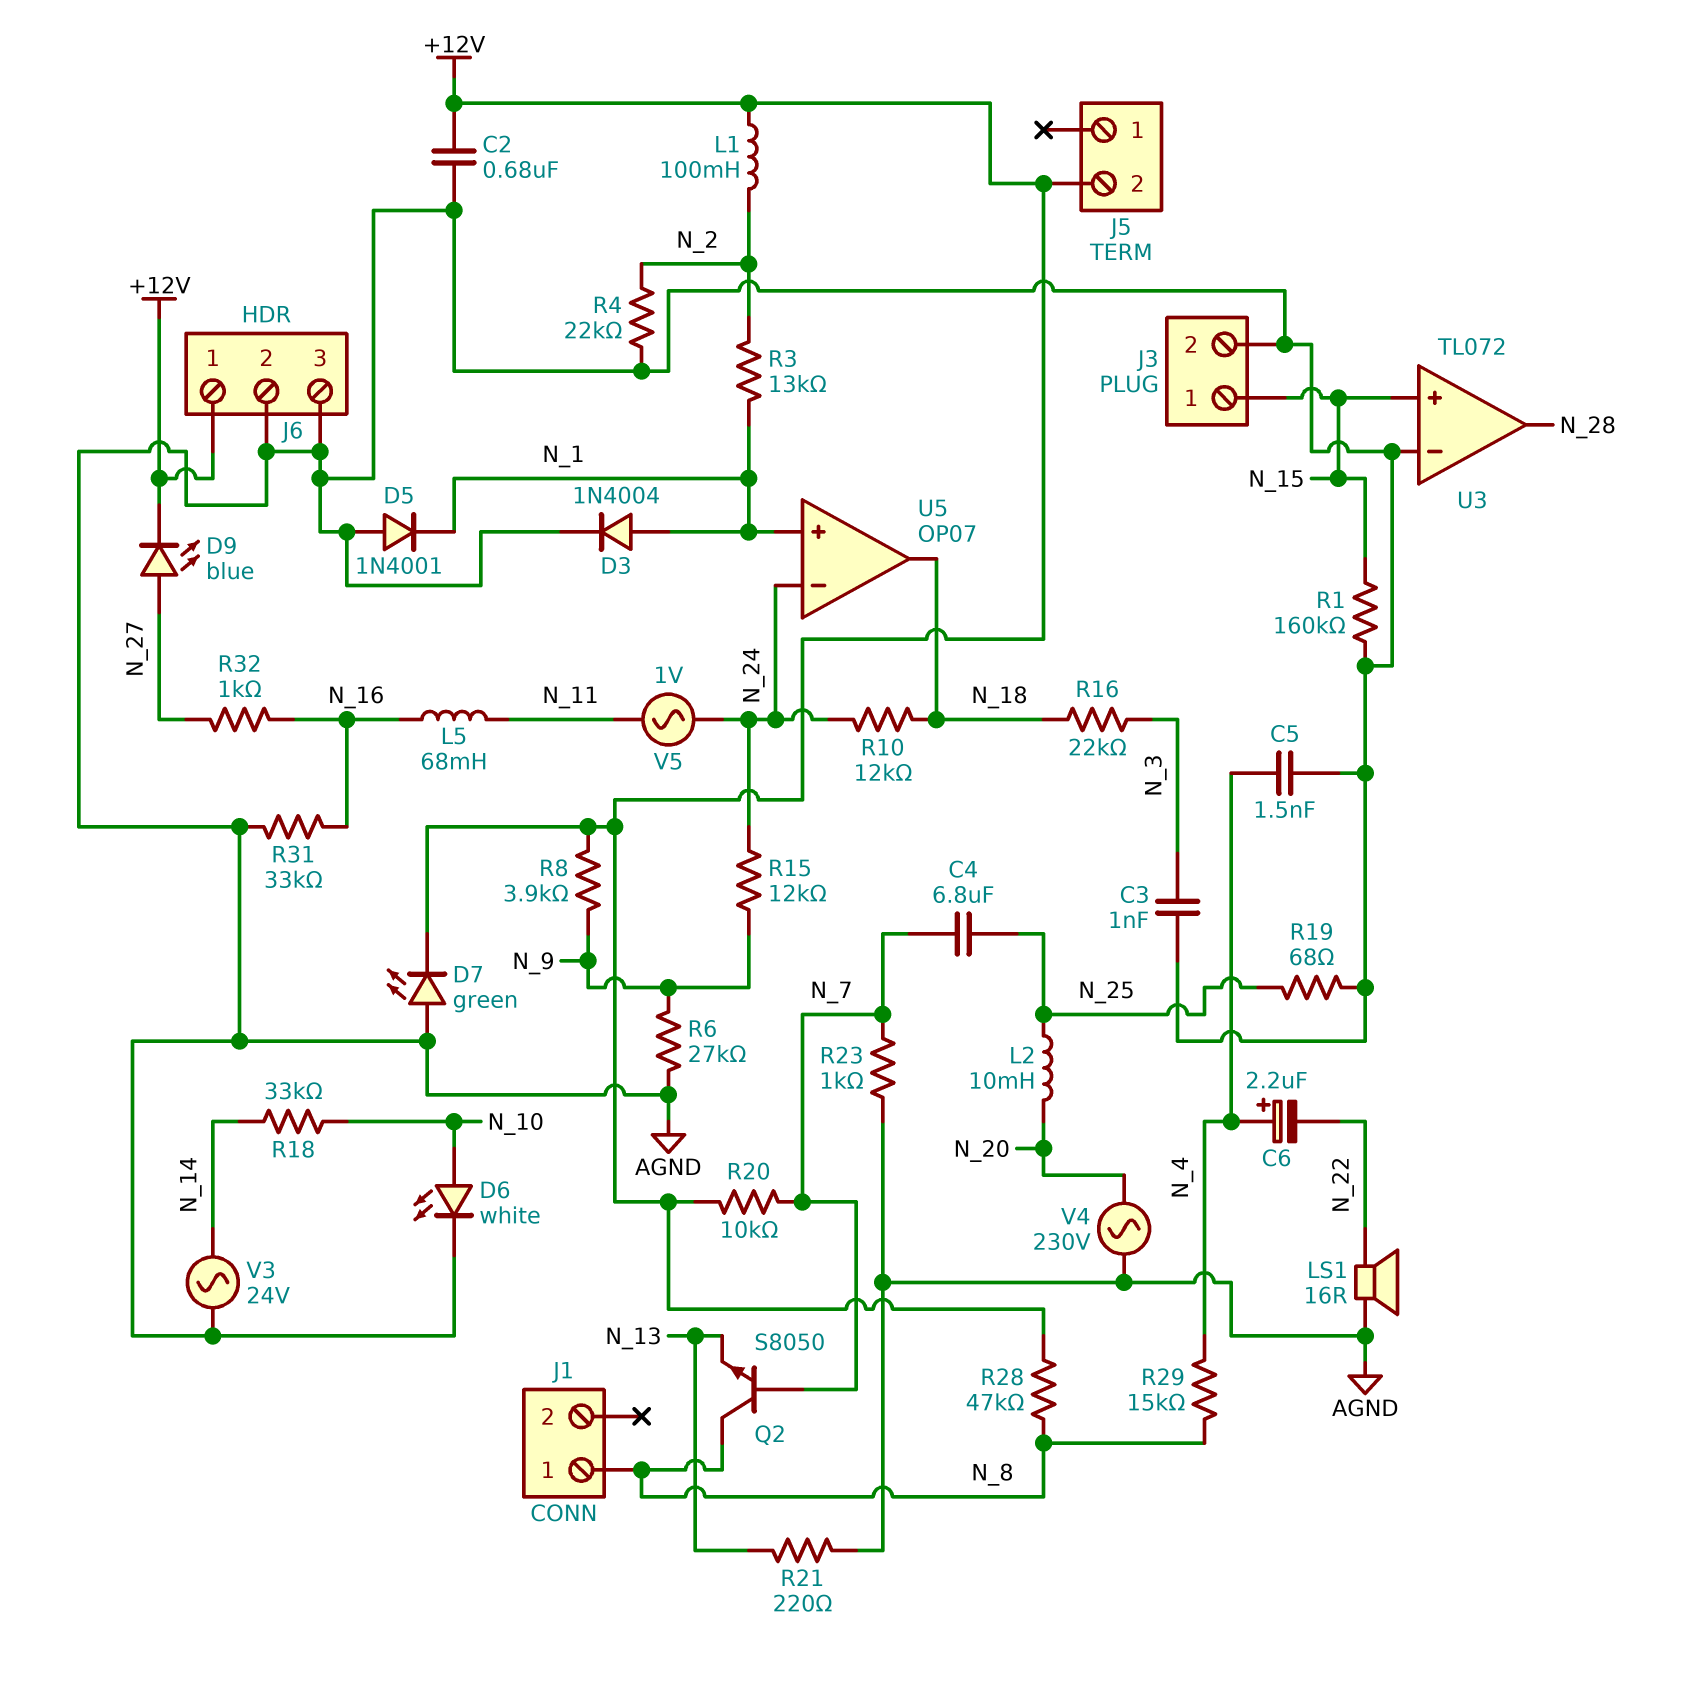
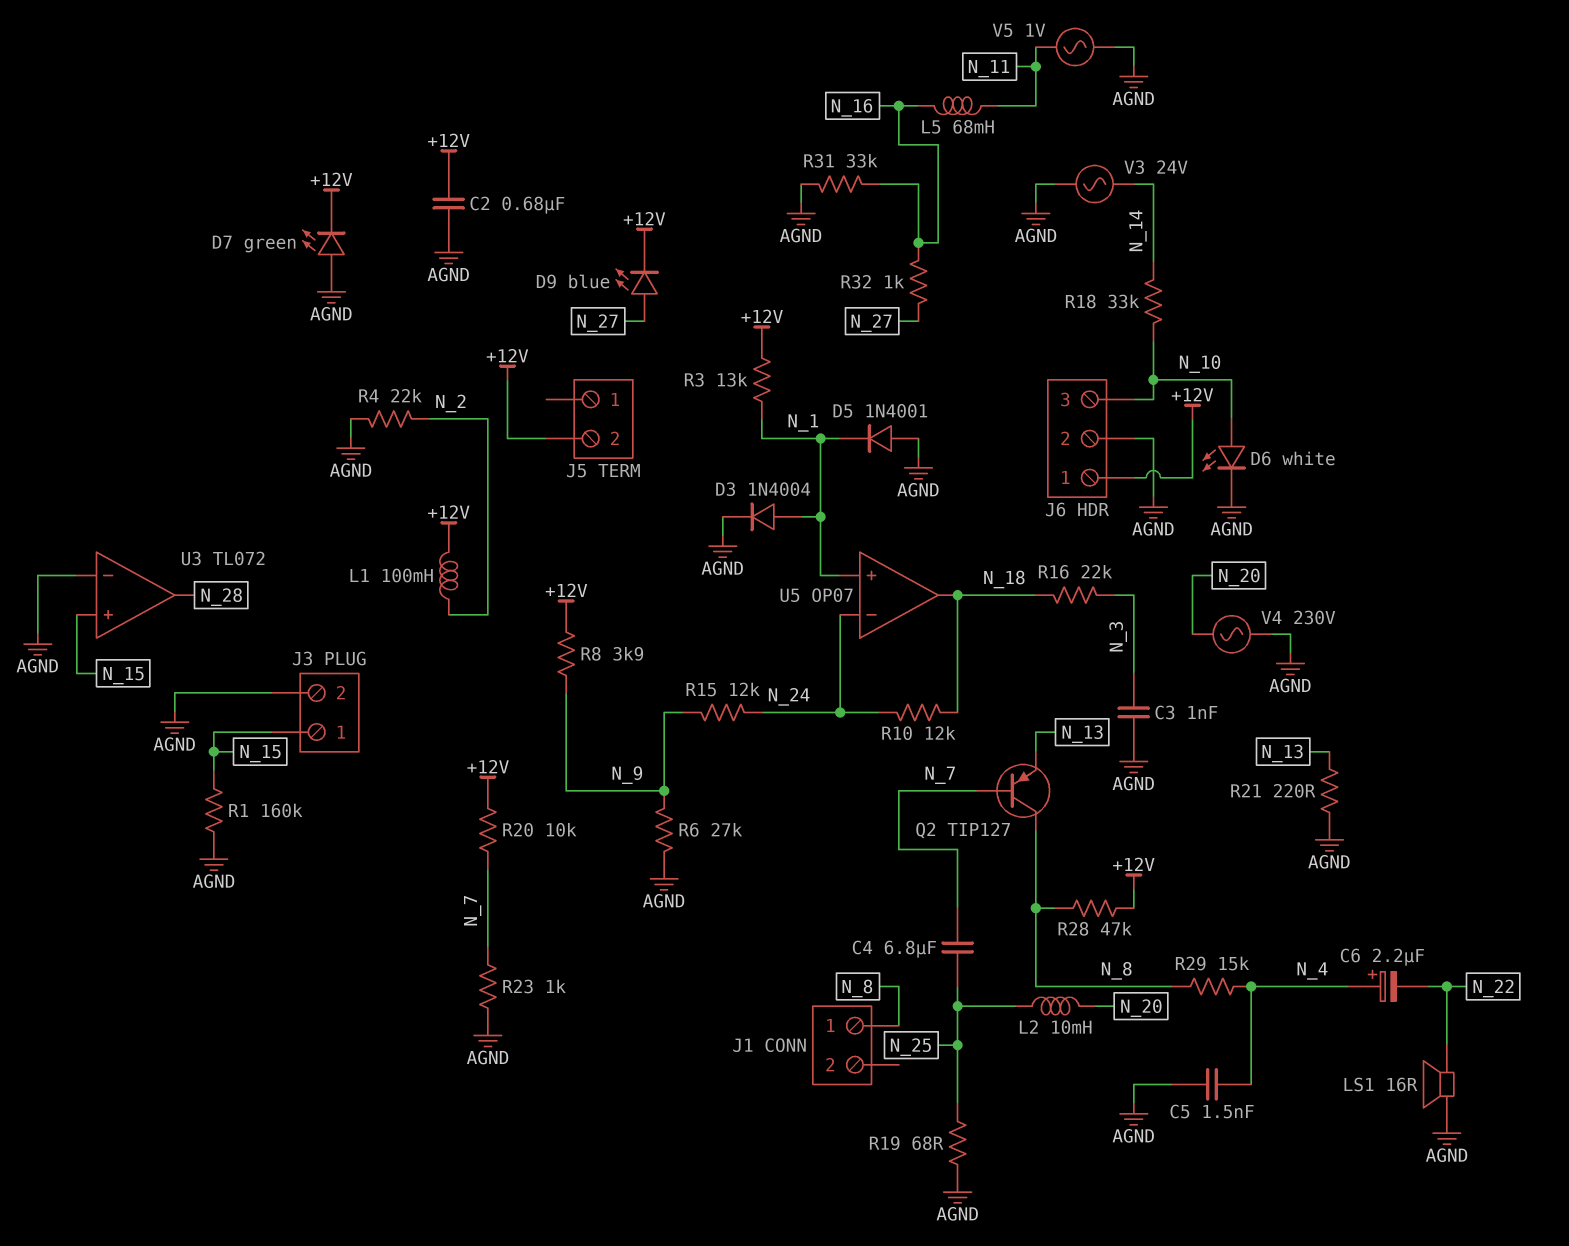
J6 pin 3: AGND -> N_10
Q2: NPN S8050 (B N_7, C N_8, E N_13) -> PNP TIP127 (B N_7, C N_8, E N_13)
R3: 13k (N_1, N_2) -> 13k (+12V, N_1)
V5: AC 1V (N_11, N_24) -> AC 1V (AGND, N_11)

